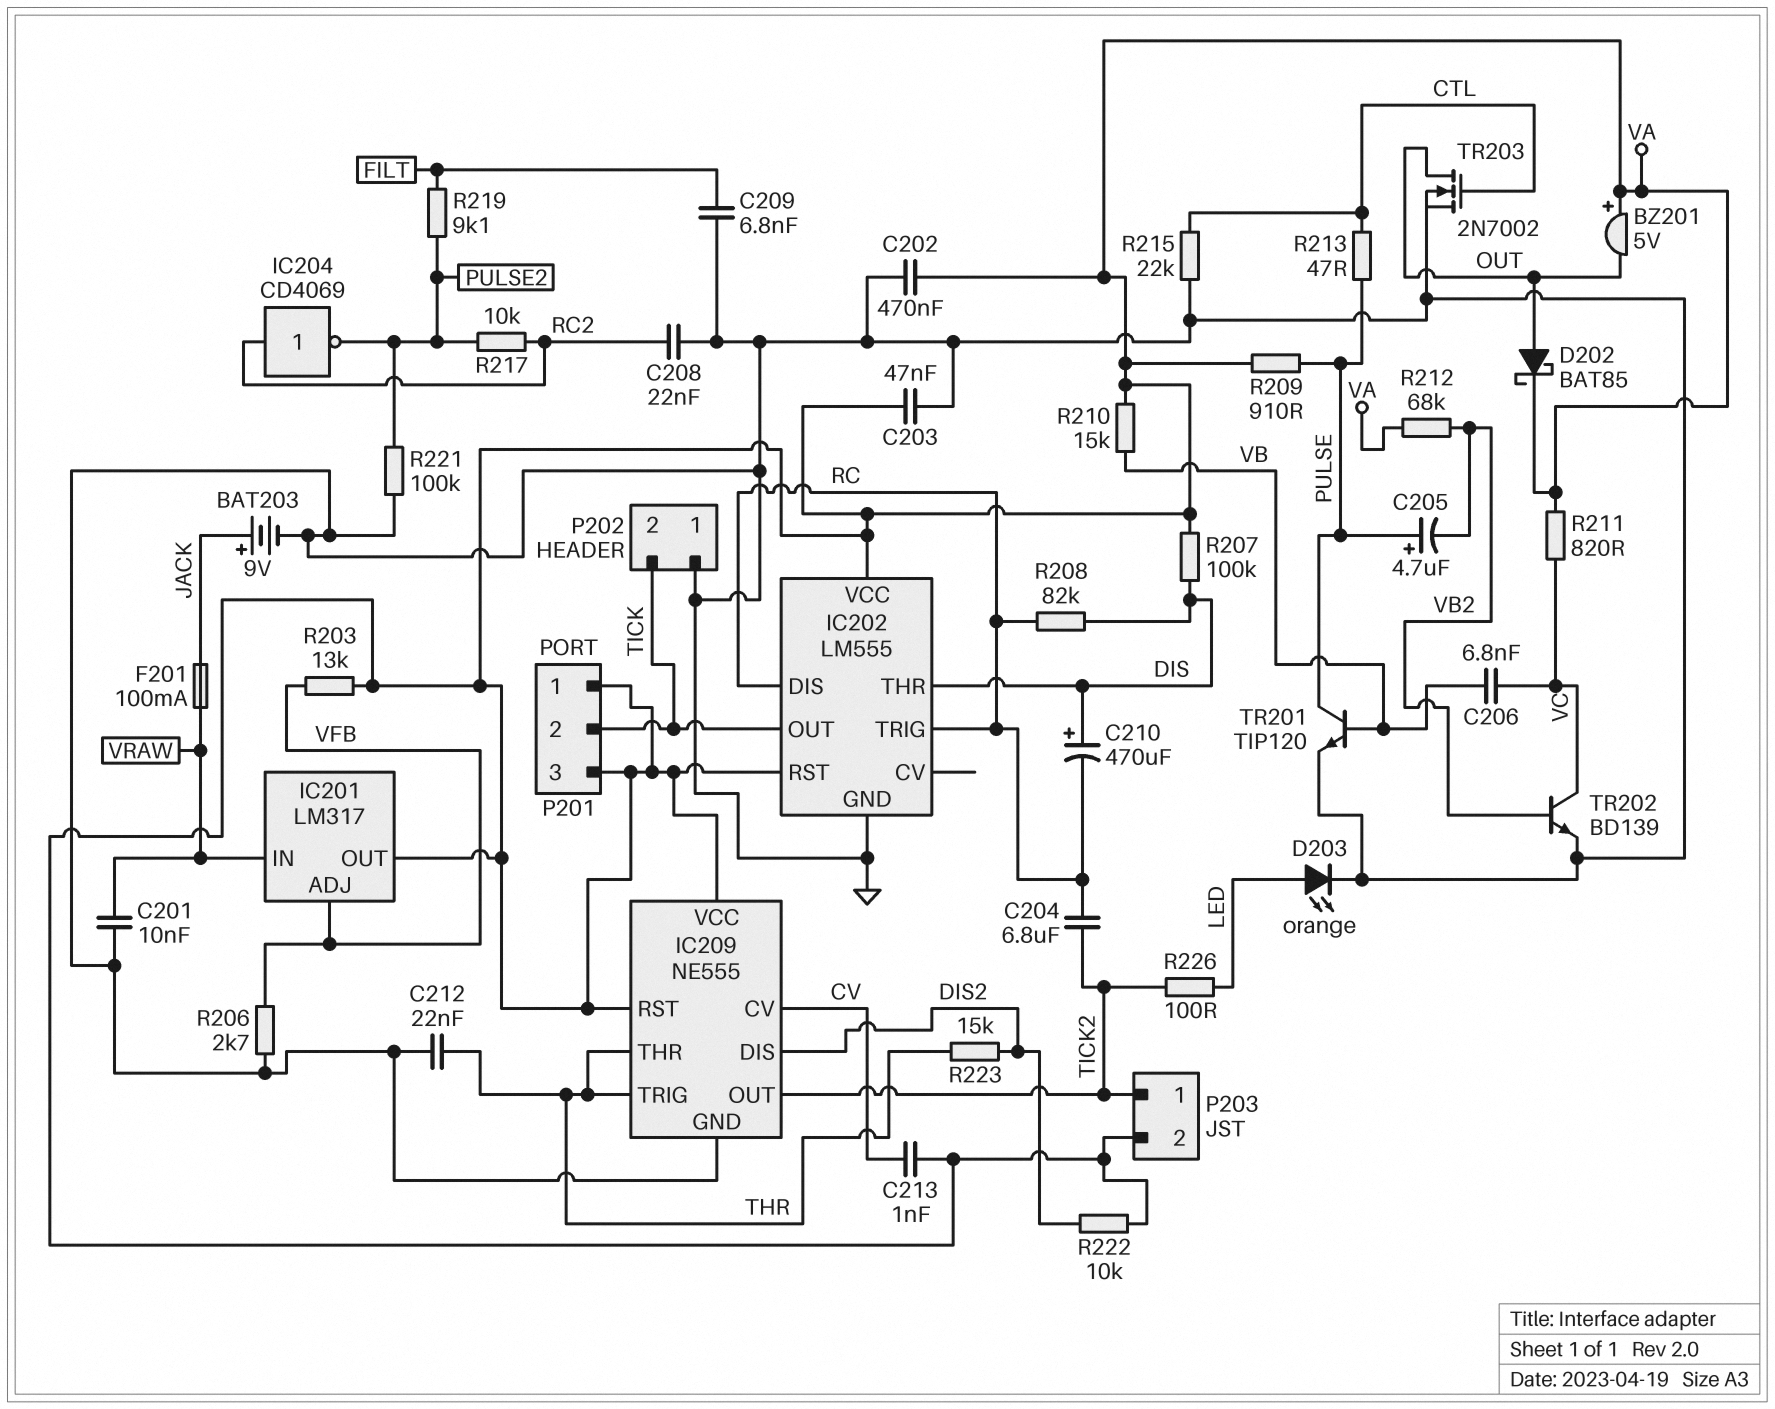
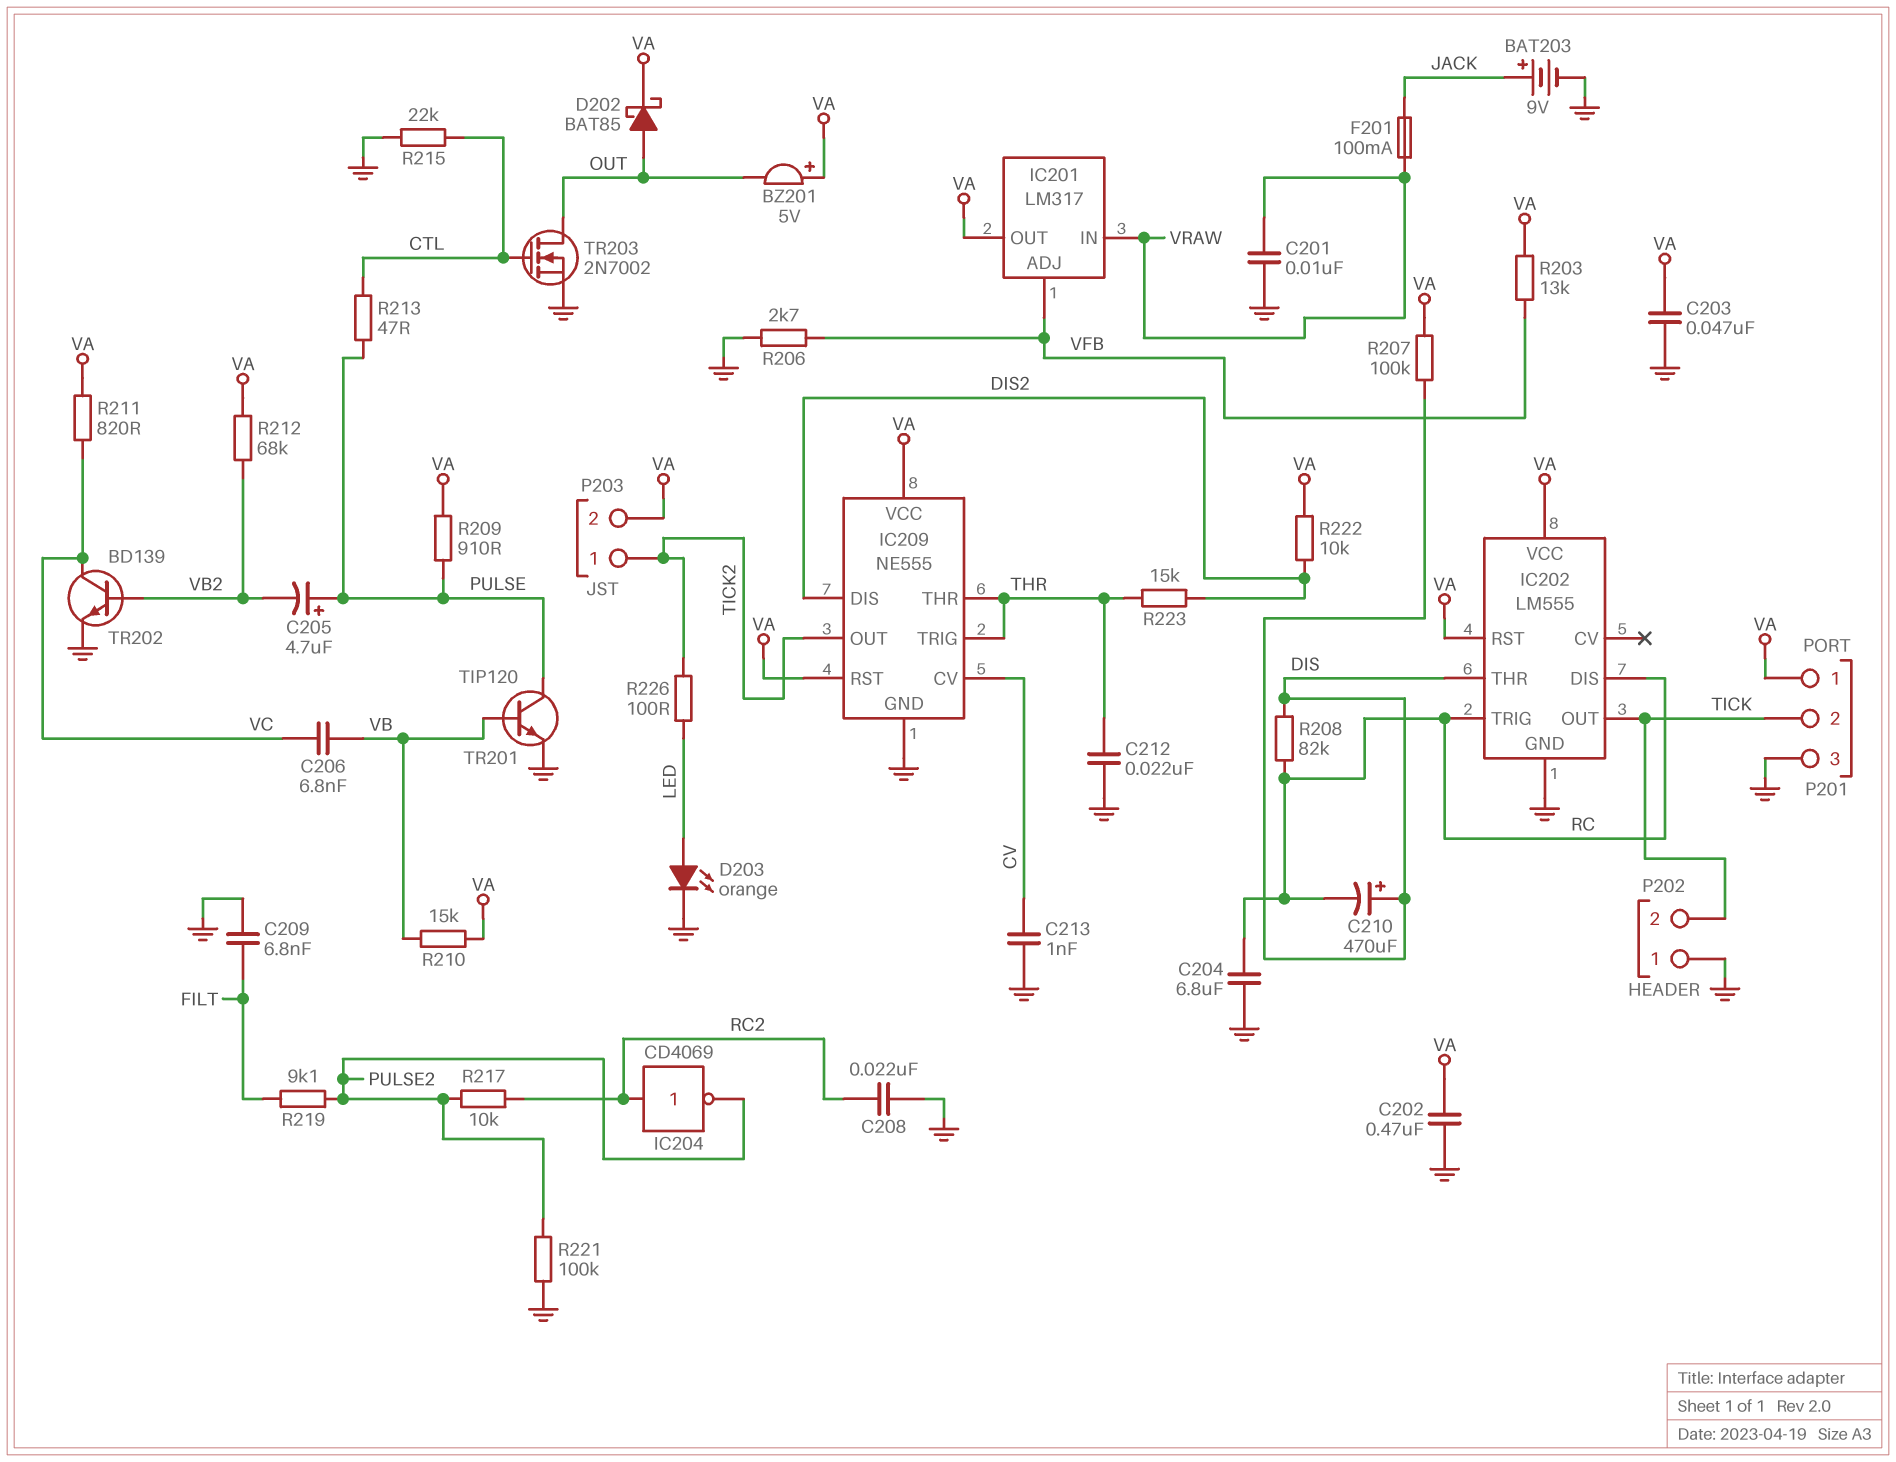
C204: 6.8uF (RC, TICK2) -> 6.8uF (GND, RC)
C213: 1nF (CV, VA) -> 1nF (CV, GND)
P201 pin 3: VA -> GND

